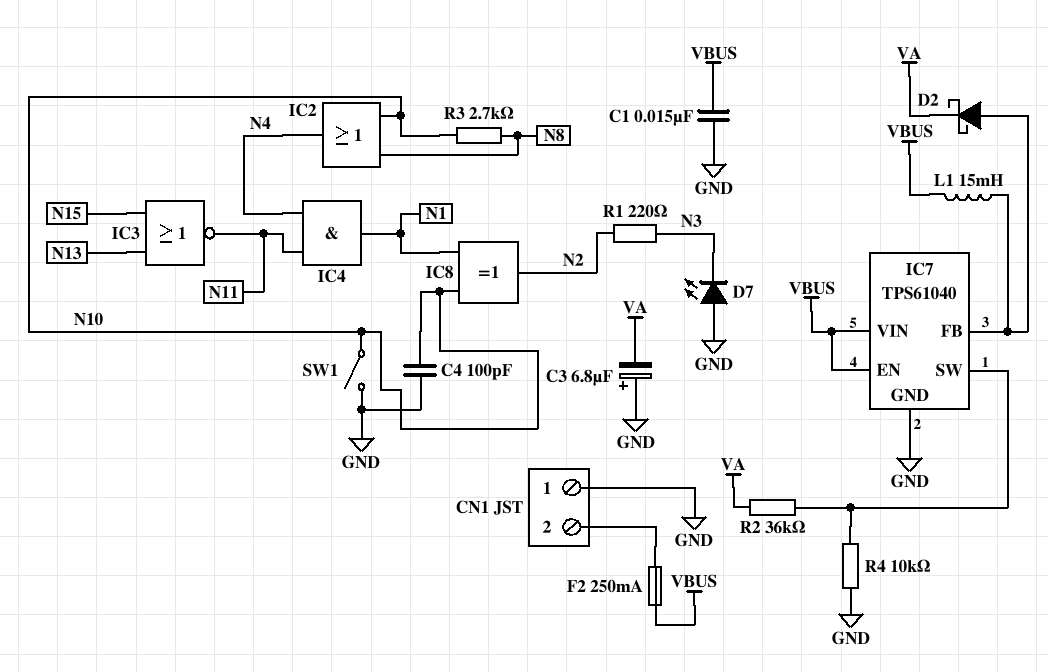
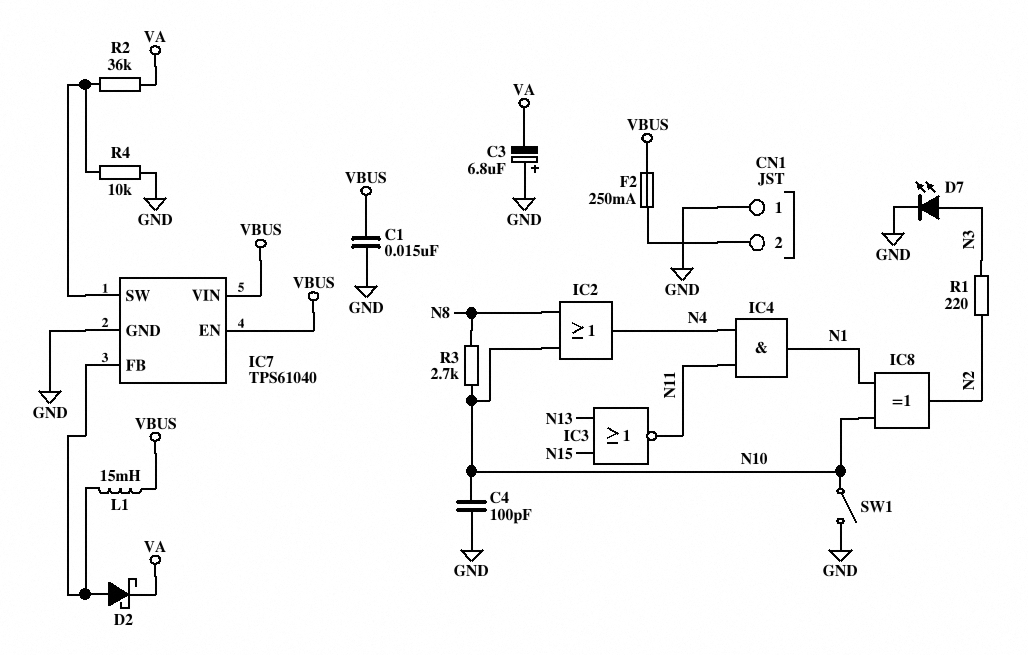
D7: LED (A GND, K N3) -> LED (A N3, K GND)

